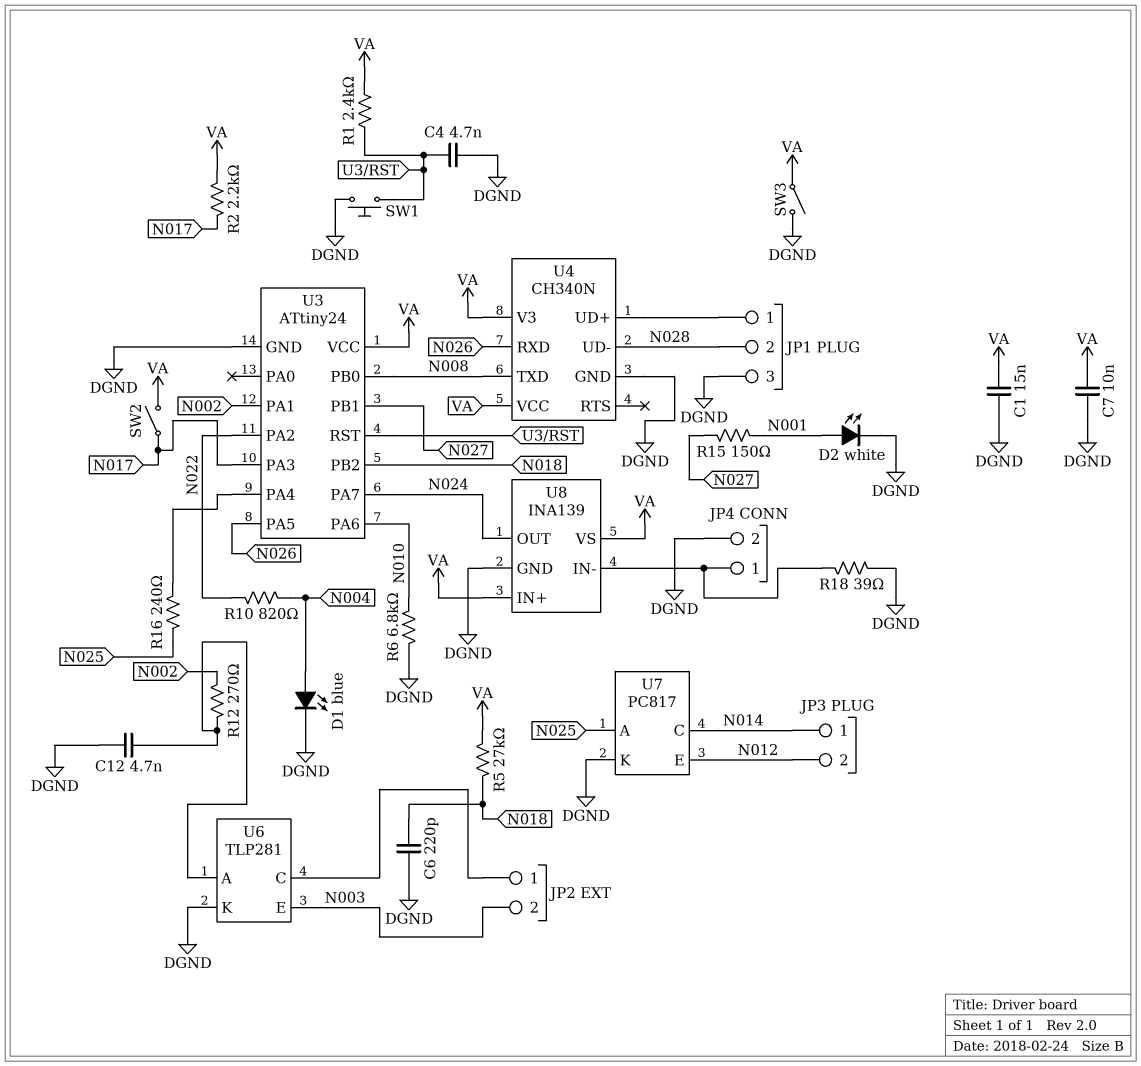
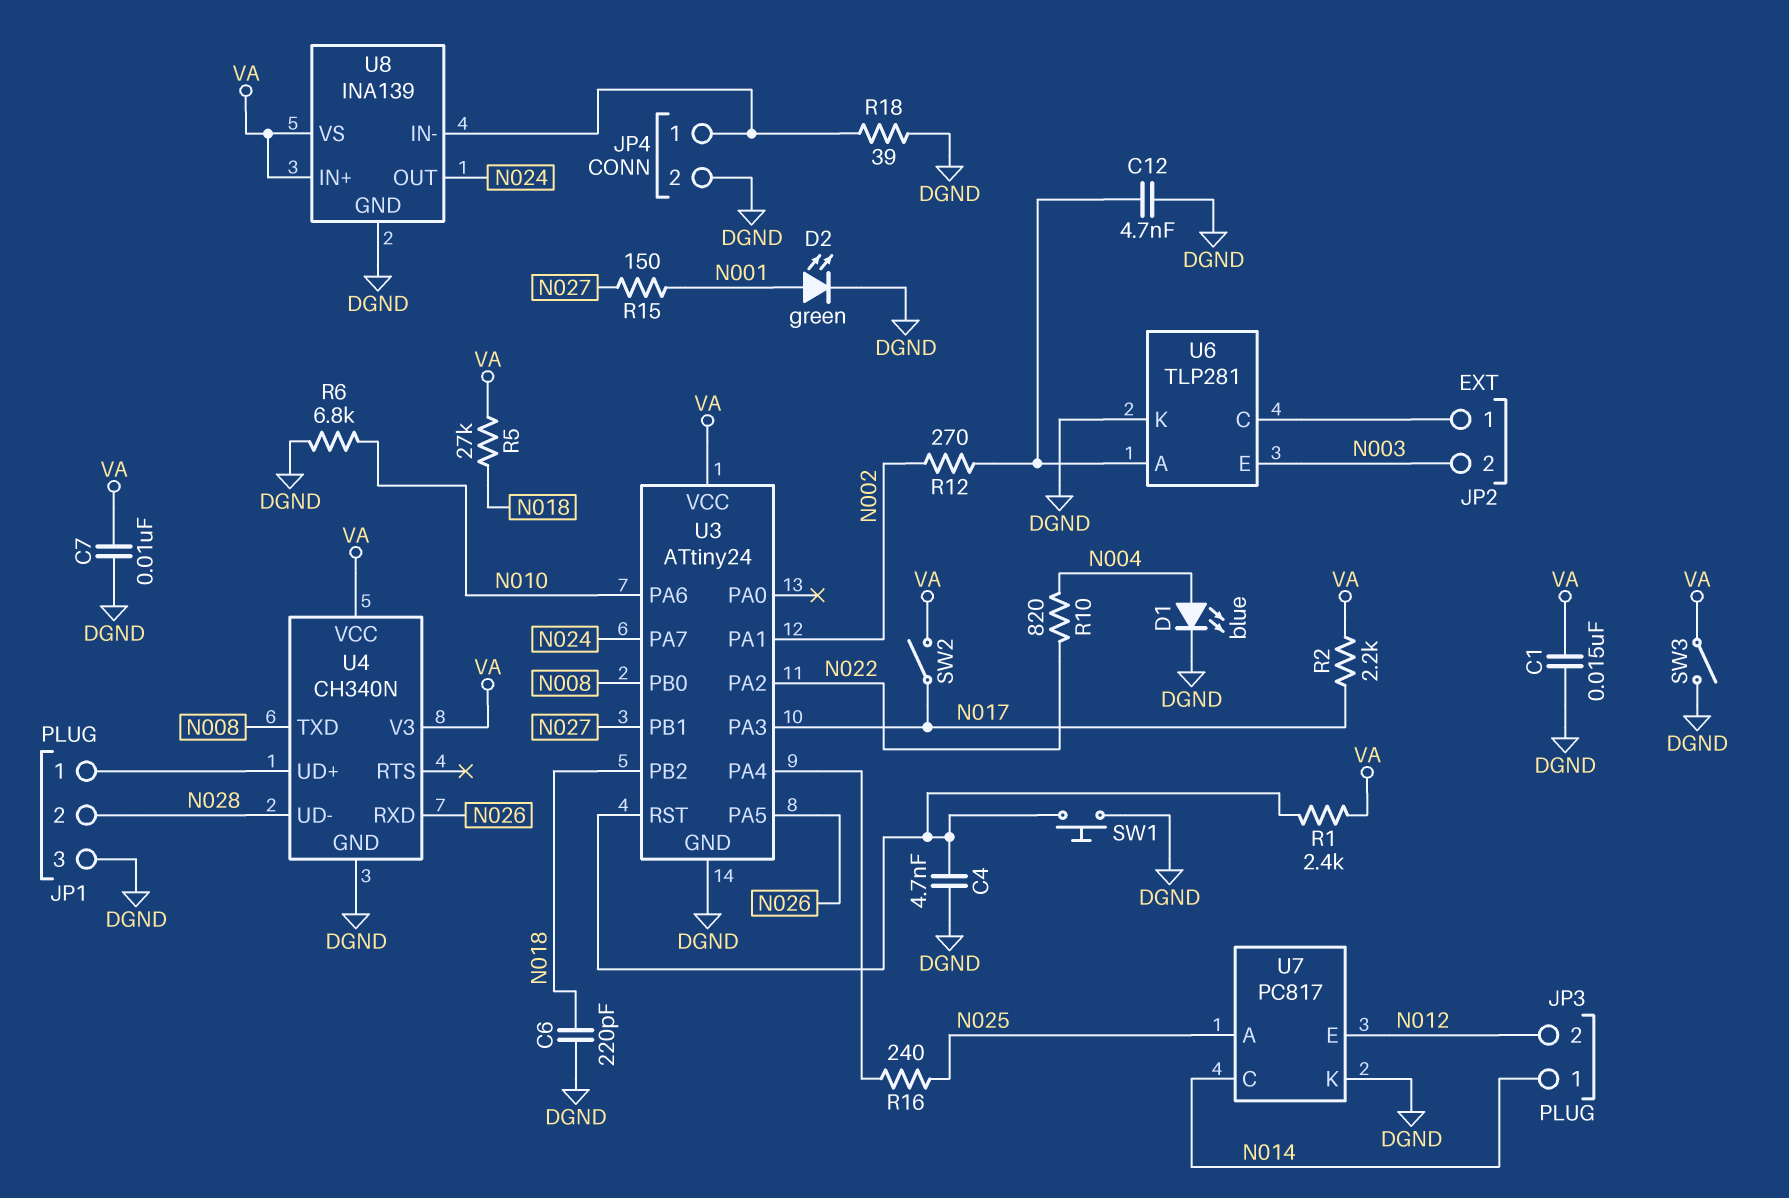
D2: LED white (A N001, K DGND) -> LED green (A N001, K DGND)

